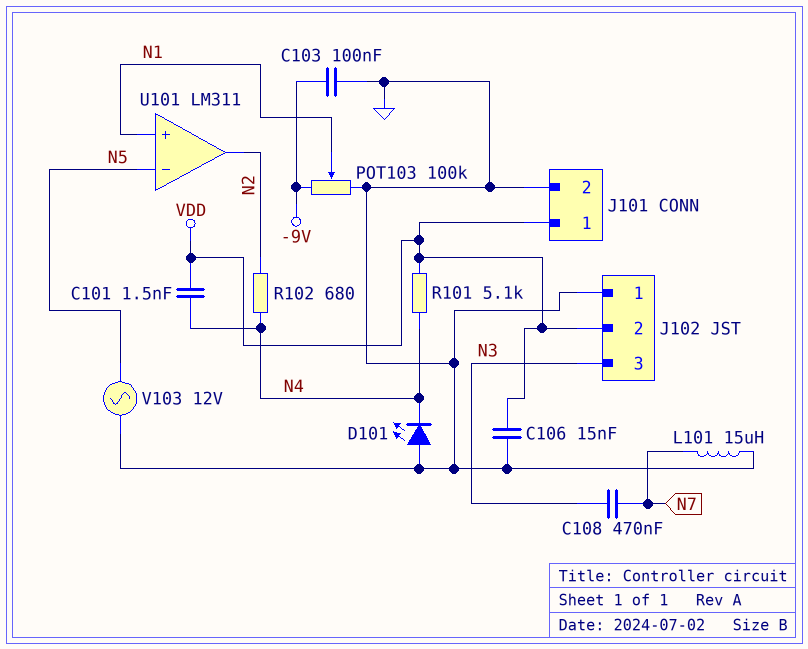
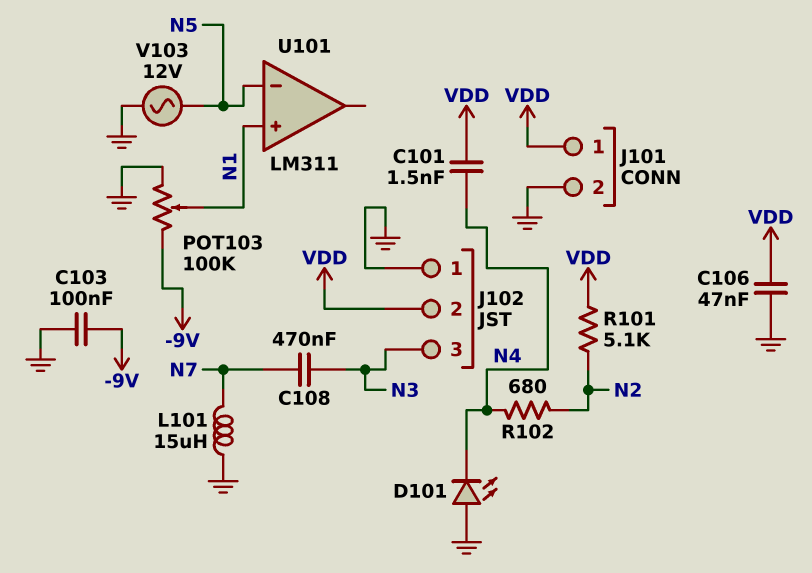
C106: 15nF (GND, VDD) -> 47nF (GND, VDD)
R101: 5.1k (N4, VDD) -> 5.1k (N2, VDD)
U101 pin out: N2 -> none

